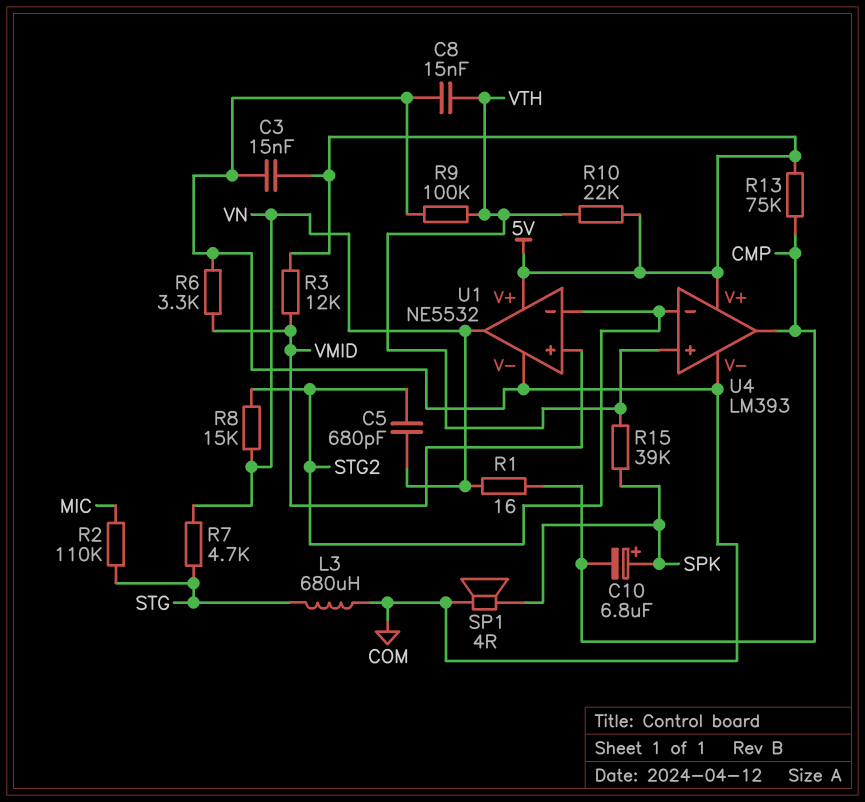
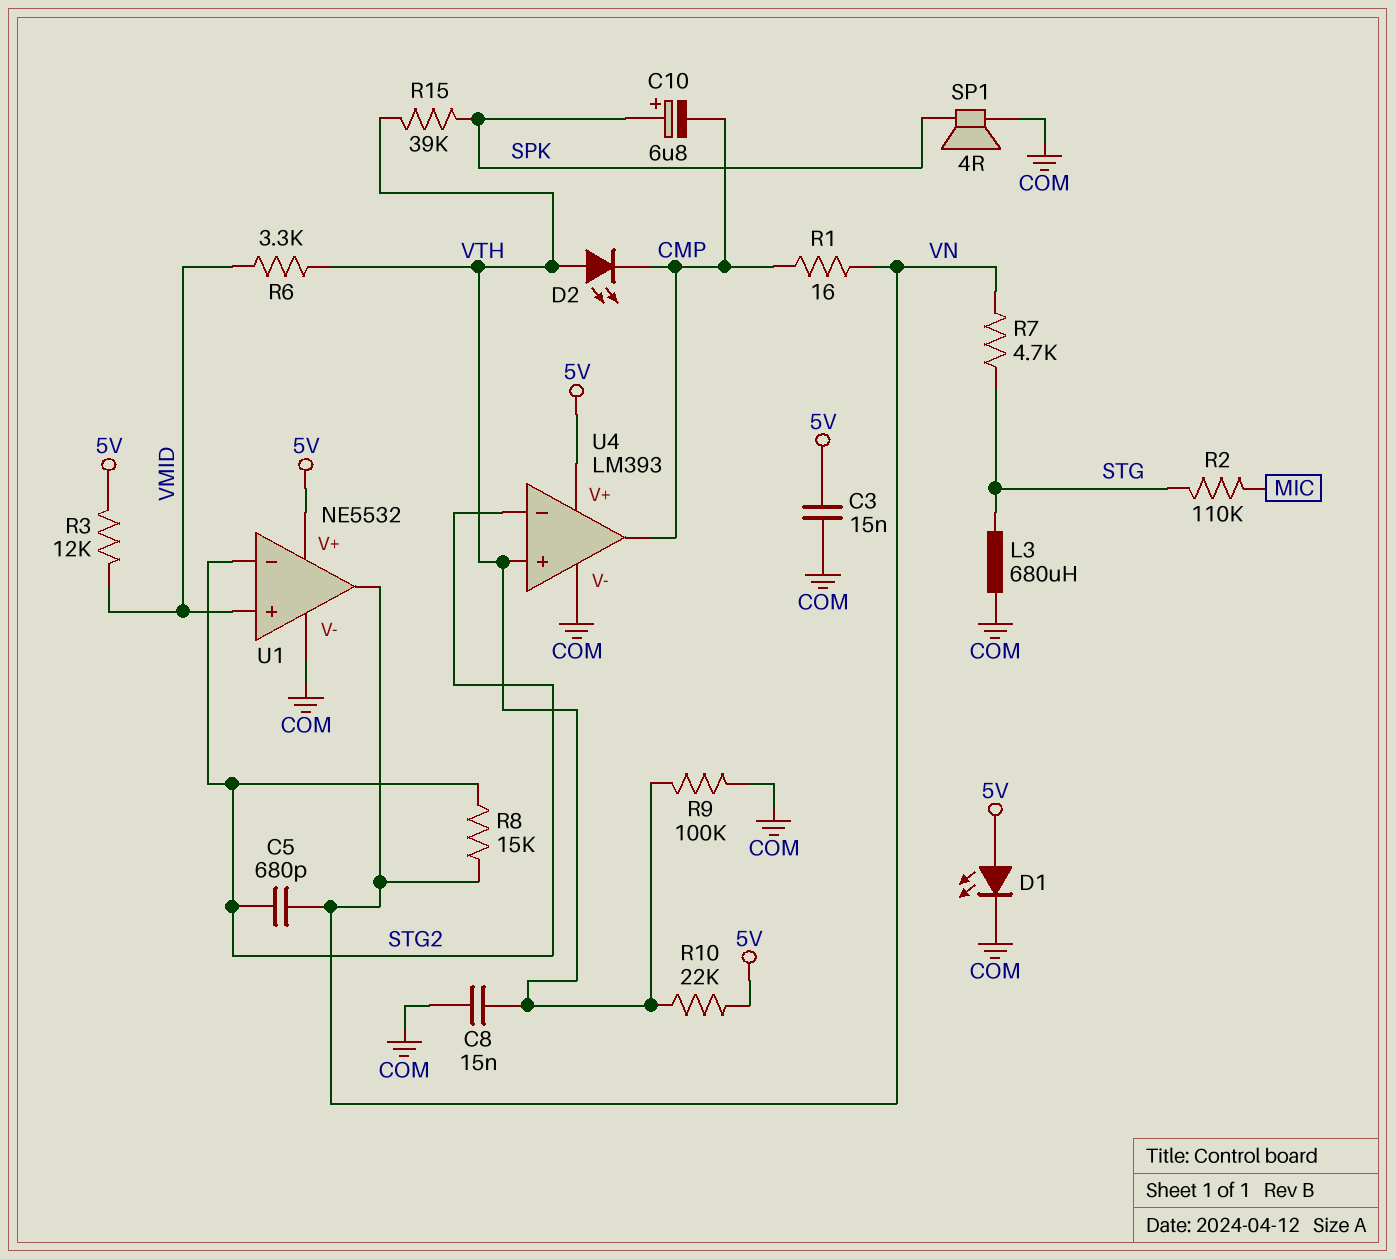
D1: none -> LED (A 5V, K COM)
D2: none -> LED (A VTH, K CMP)
R6: 3.3k (COM, VMID) -> 3.3k (VMID, VTH)
R13: 75k (5V, CMP) -> none

